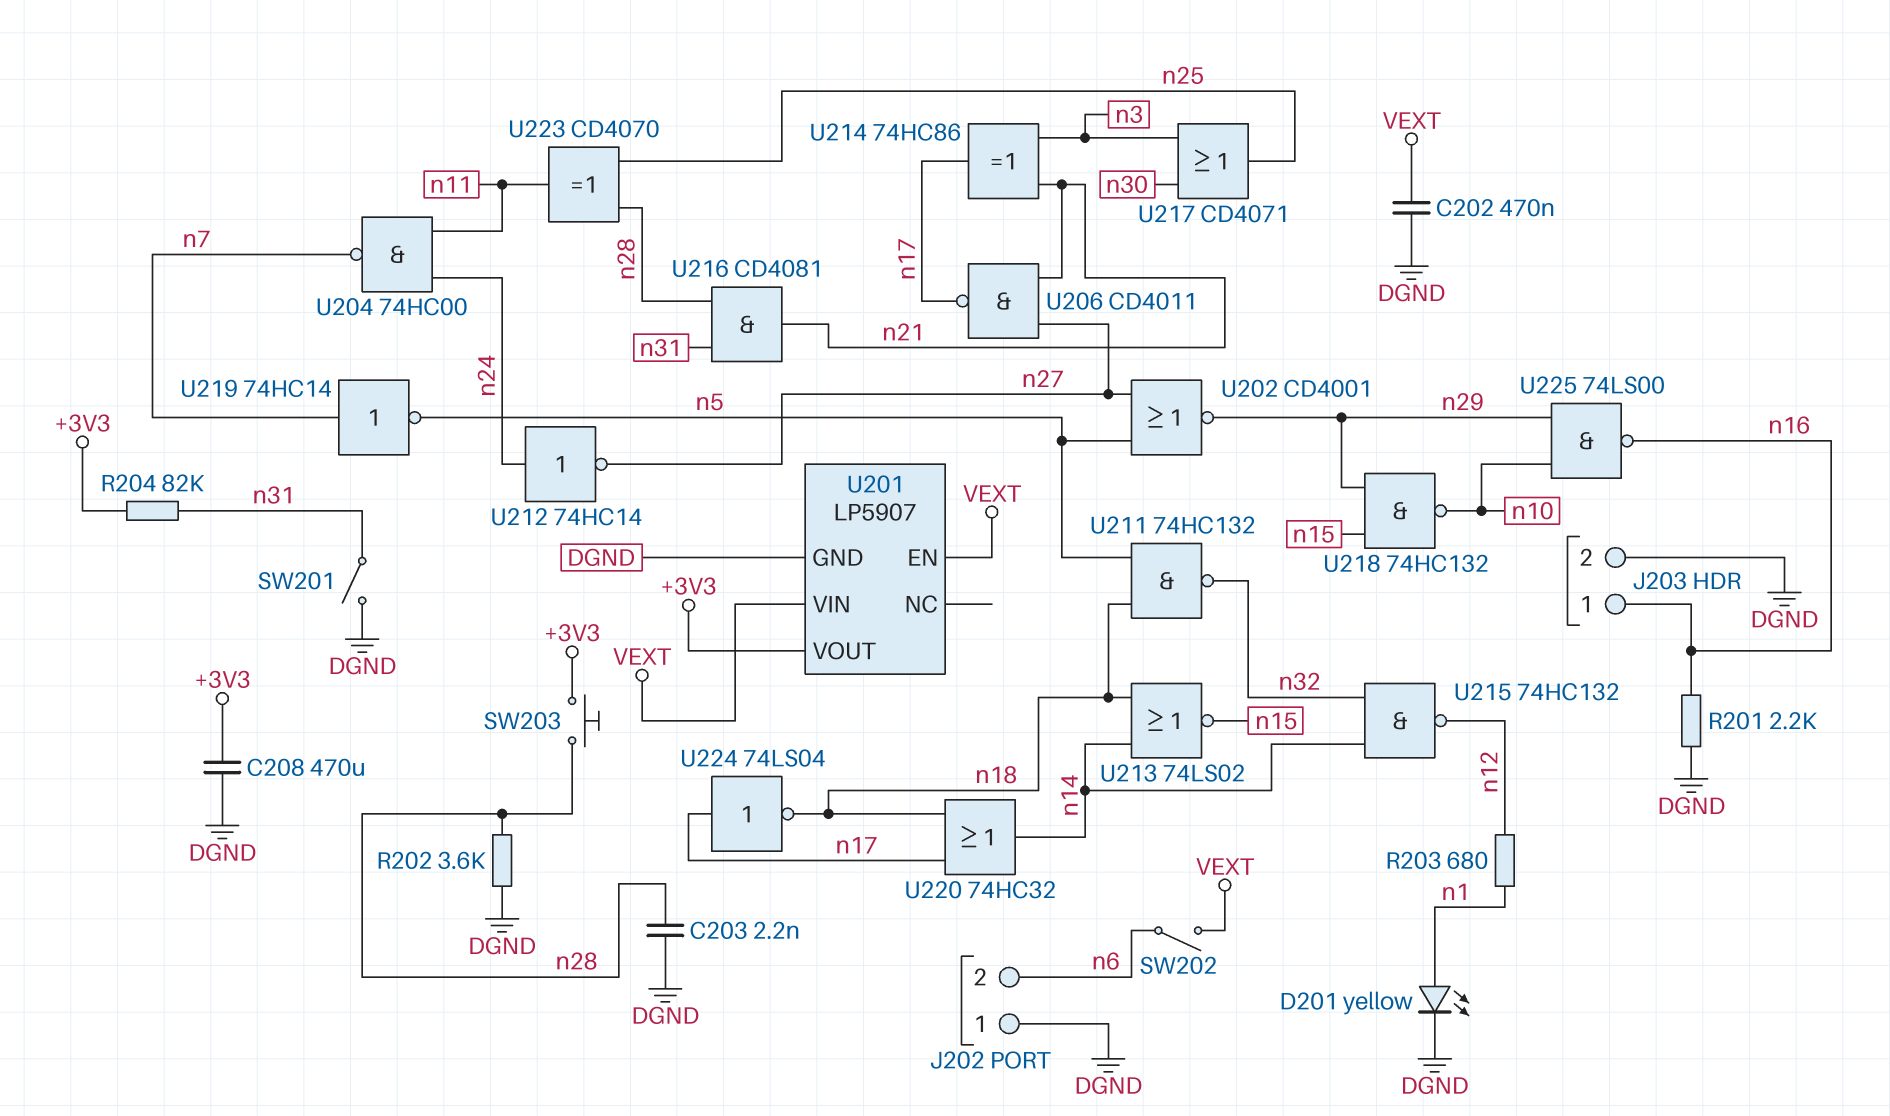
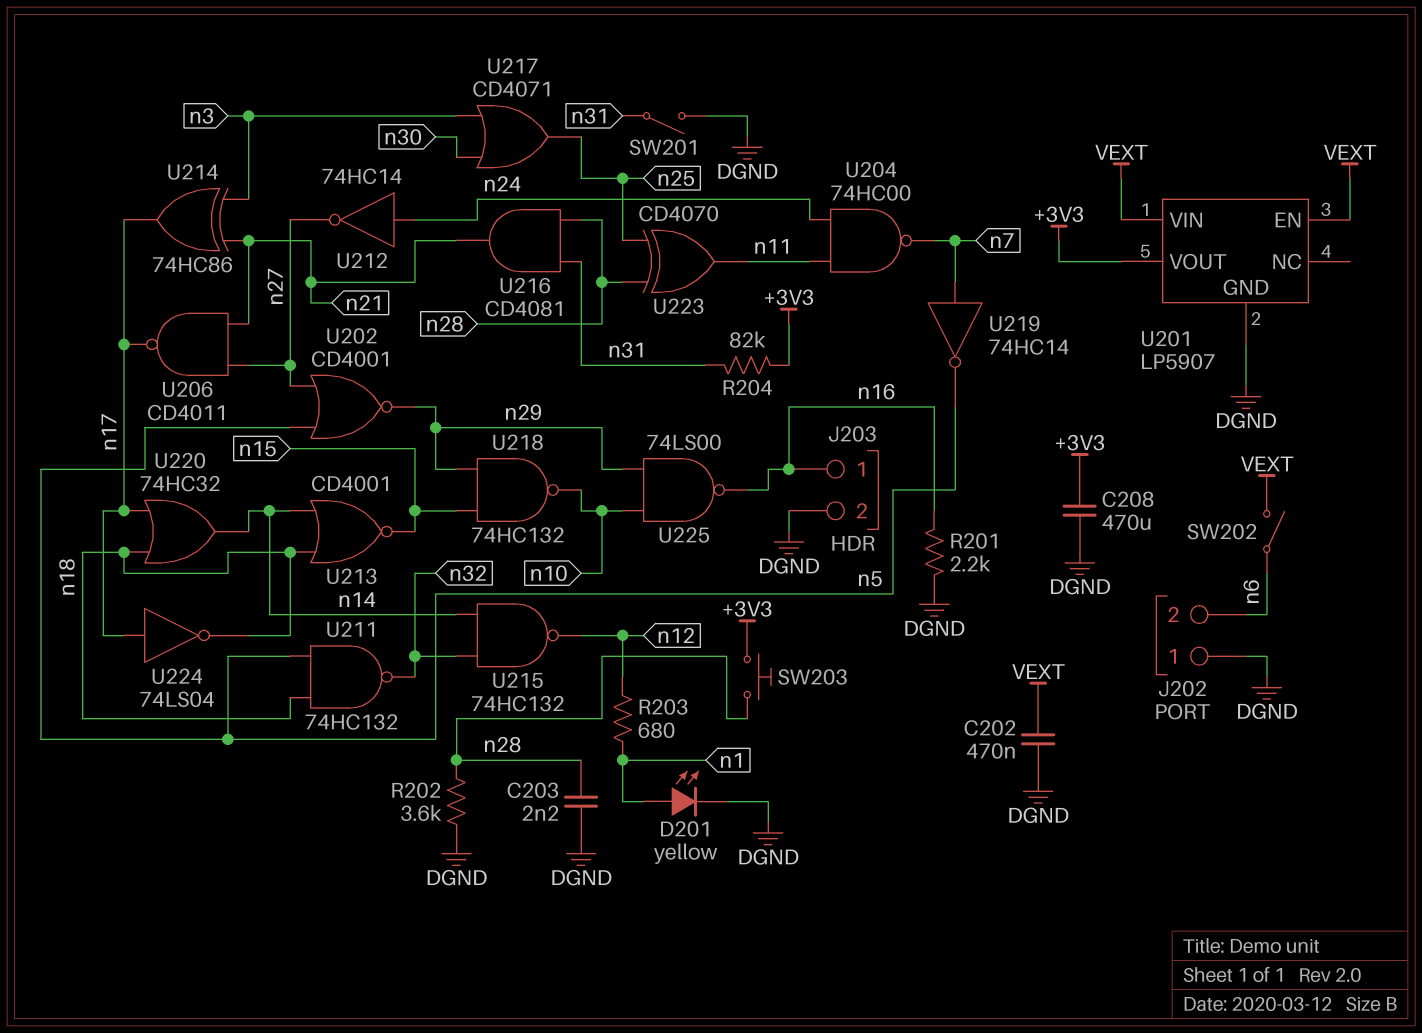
U213: NOR 74LS02 (in n14, in n18, out n15) -> NOR CD4001 (in n14, in n18, out n15)

